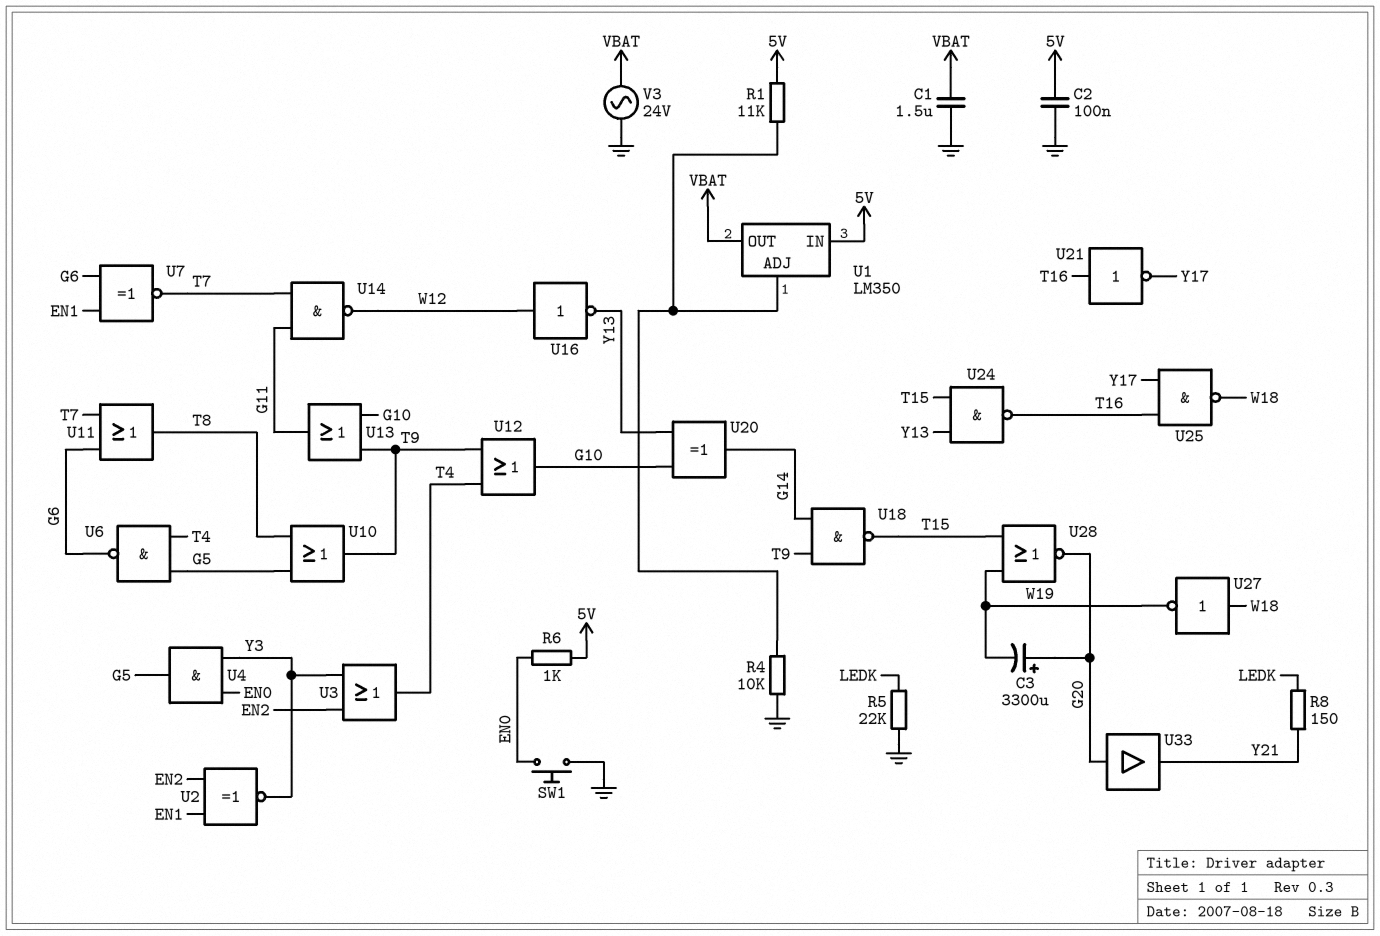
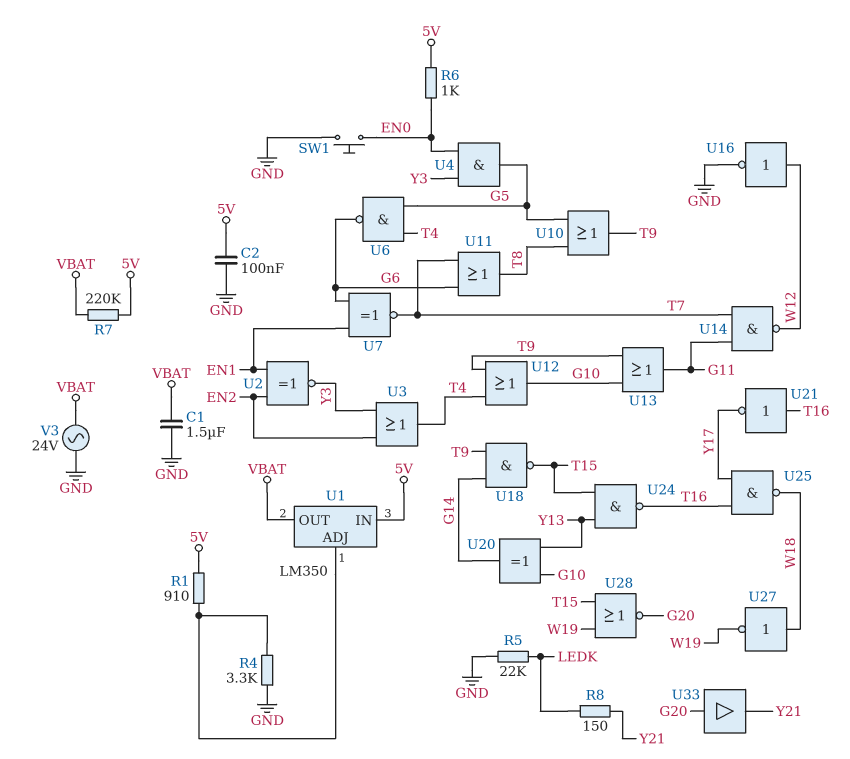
C3: 3300uF (plus G20, minus W19) -> none
R1: 11k (5V, U1/ADJ) -> 910 (5V, U1/ADJ)
R4: 10k (GND, U1/ADJ) -> 3.3k (GND, U1/ADJ)
R7: none -> 220k (5V, VBAT)
U16: NOT (in W12, out Y13) -> NOT (in W12, out GND)

